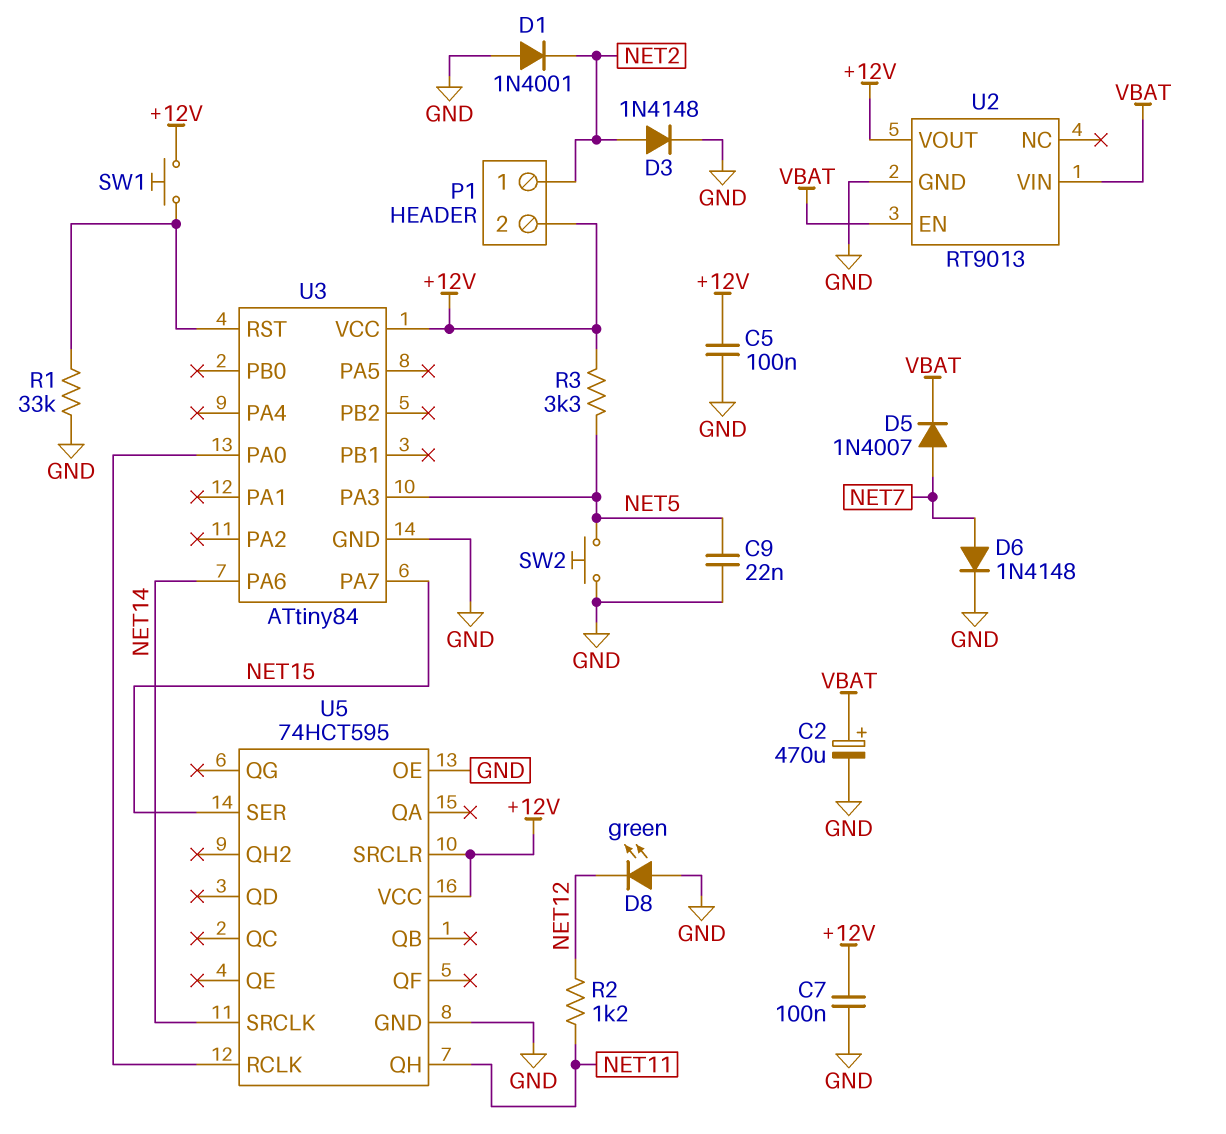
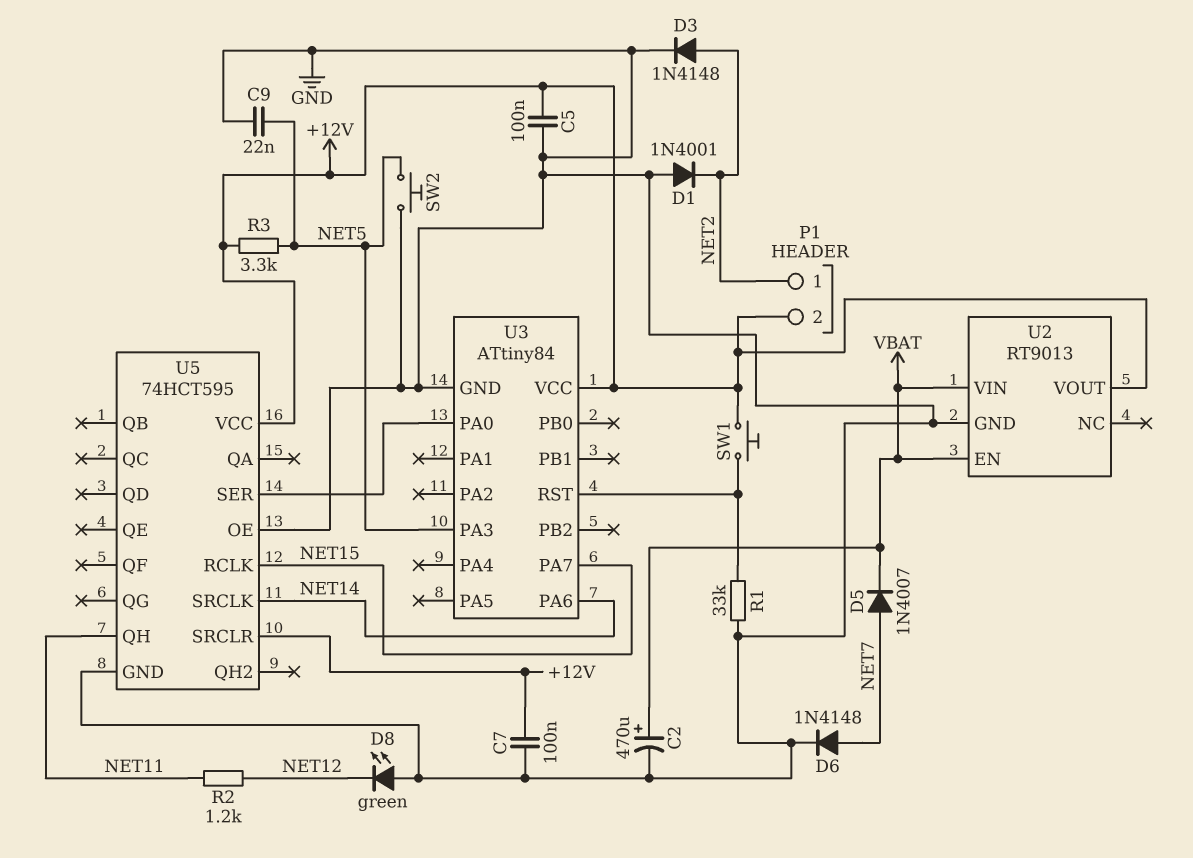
U5 pin RCLK: U3/PA0 -> NET15
U5 pin SER: NET15 -> U3/PA0

